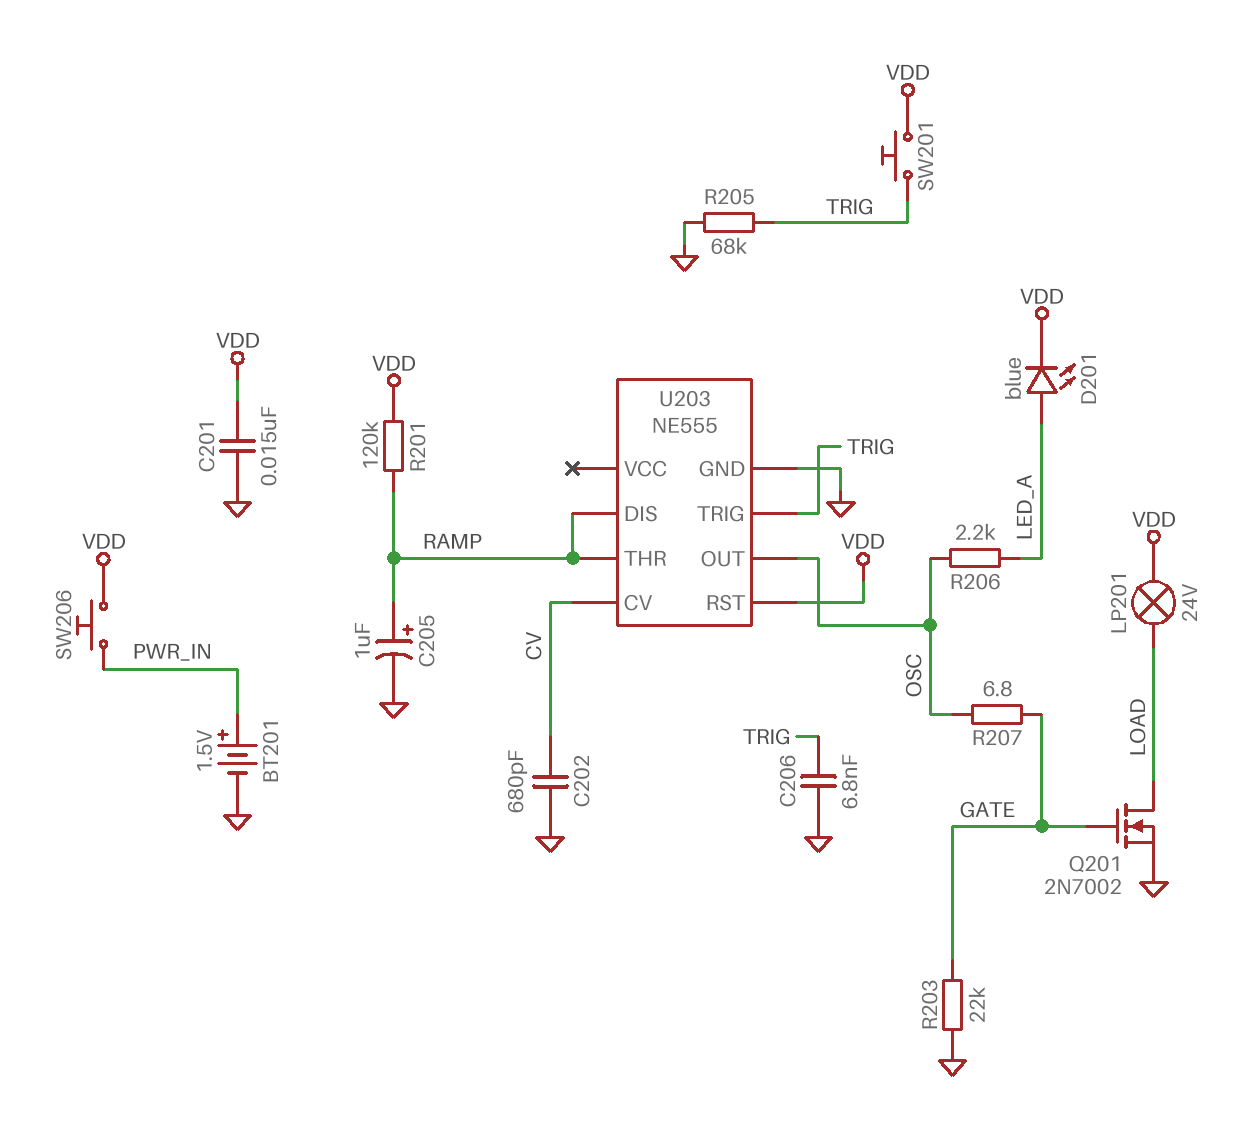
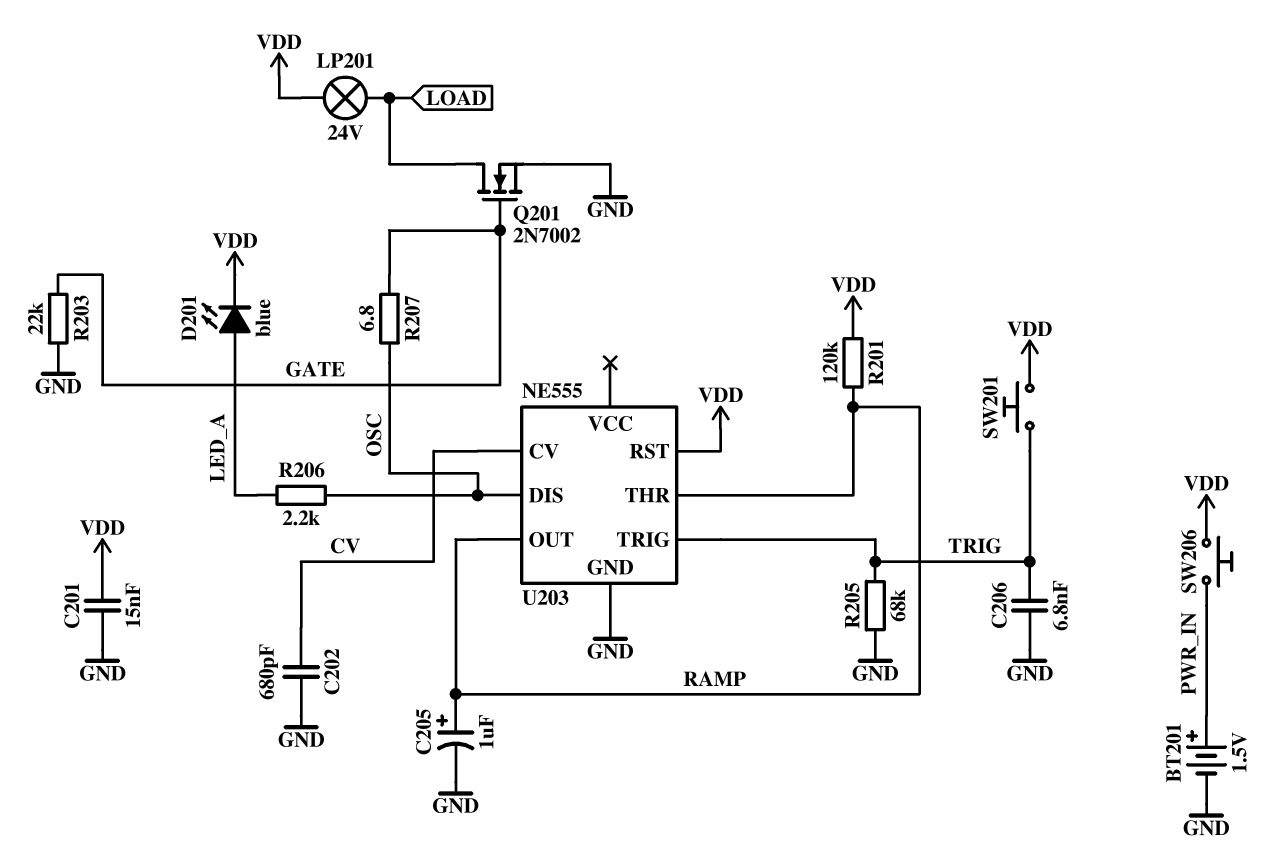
U203 pin DIS: RAMP -> OSC
U203 pin OUT: OSC -> RAMP

